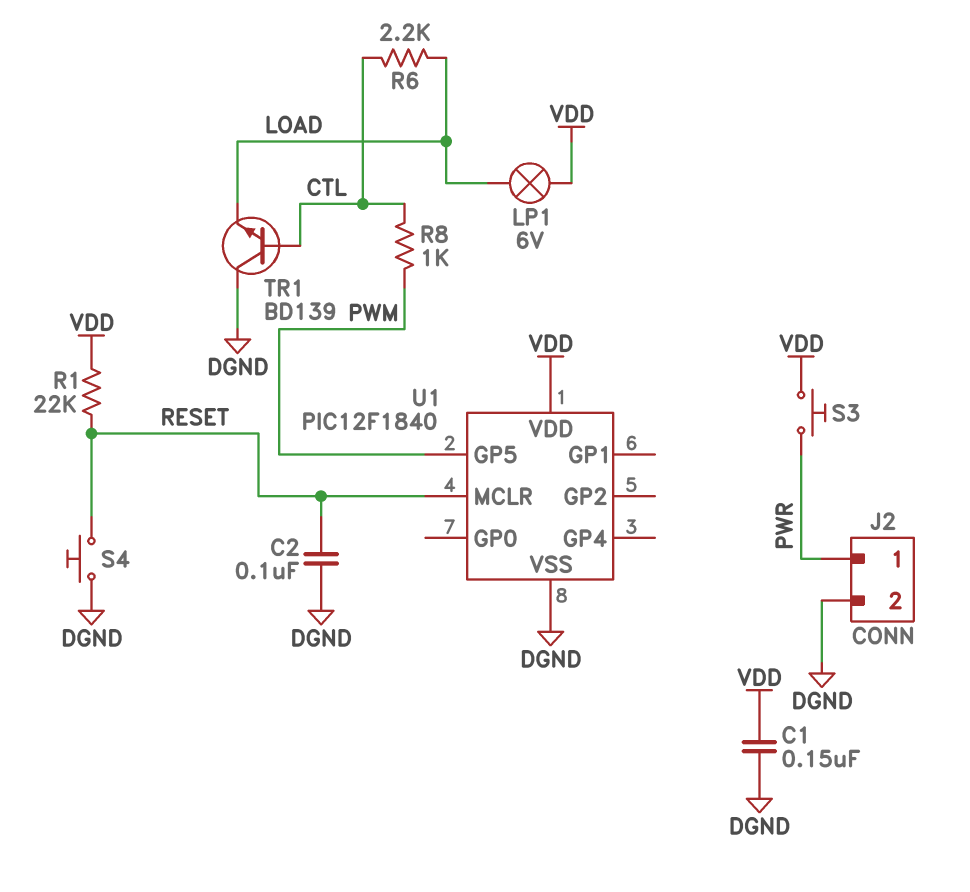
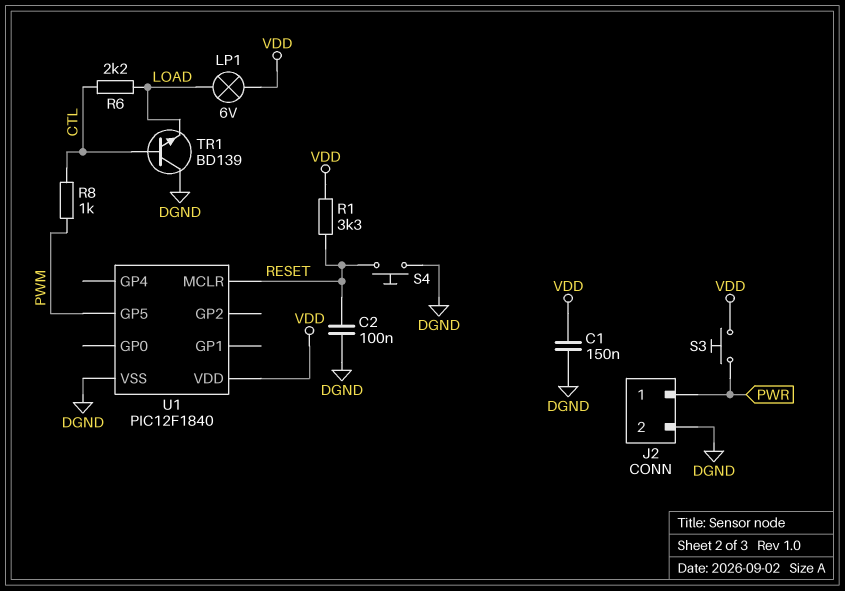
R1: 22k (RESET, VDD) -> 3.3k (RESET, VDD)

